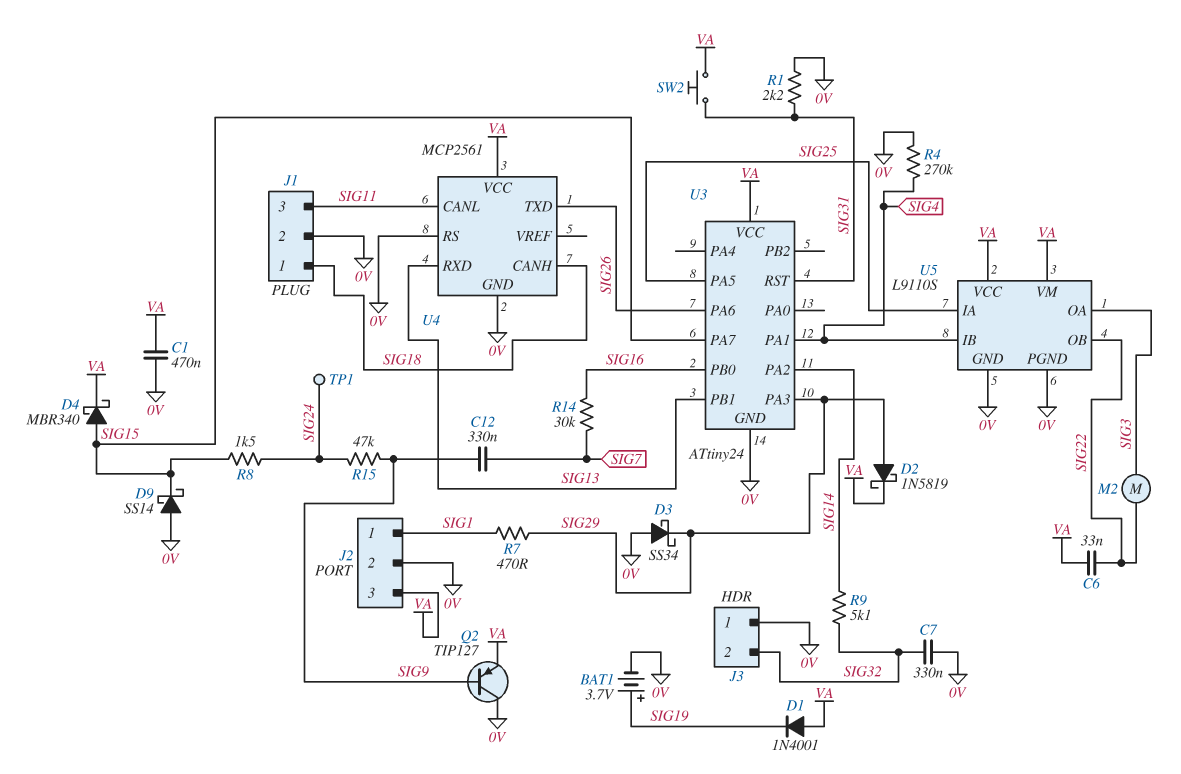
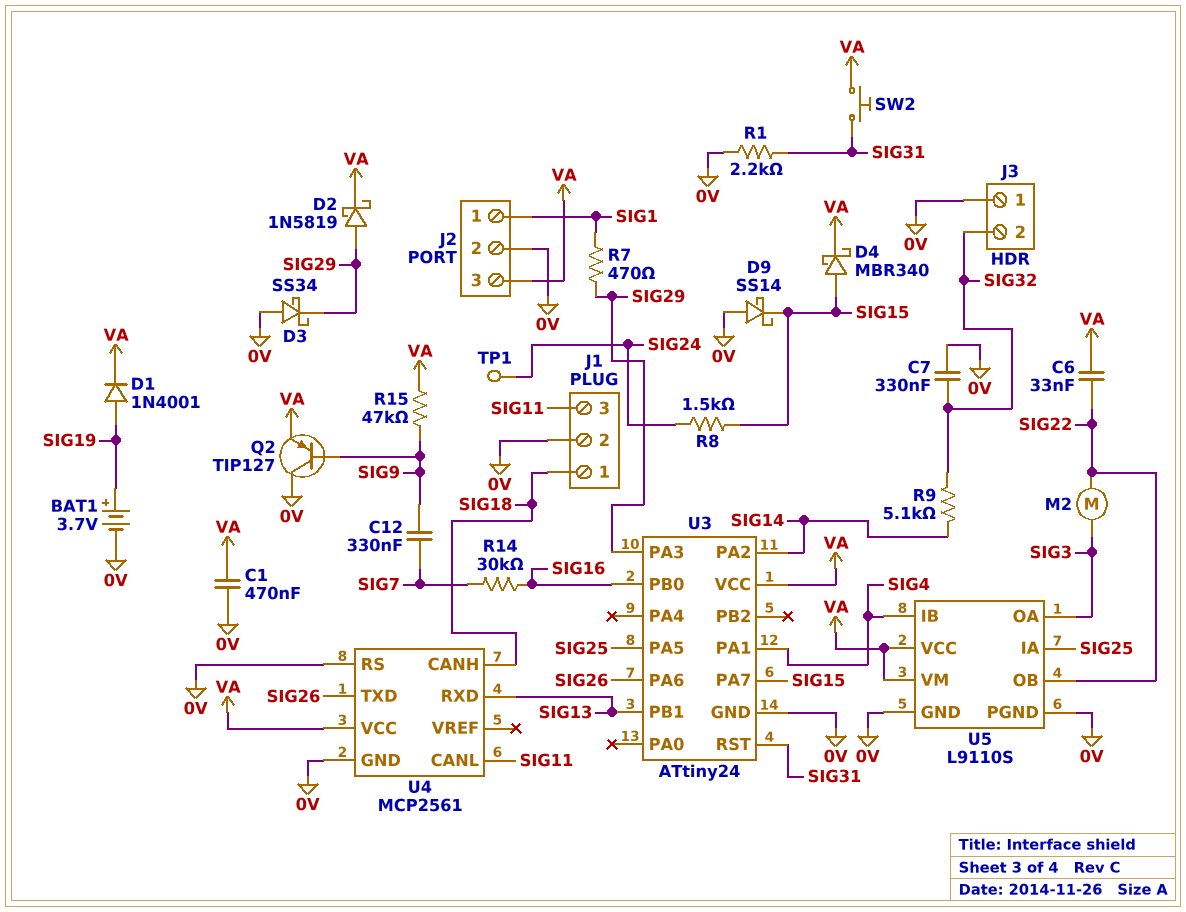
D1: diode 1N4001 (A VA, K SIG19) -> diode 1N4001 (A SIG19, K VA)
R4: 270k (0V, SIG4) -> none
R15: 47k (SIG9, SIG24) -> 47k (SIG9, VA)

